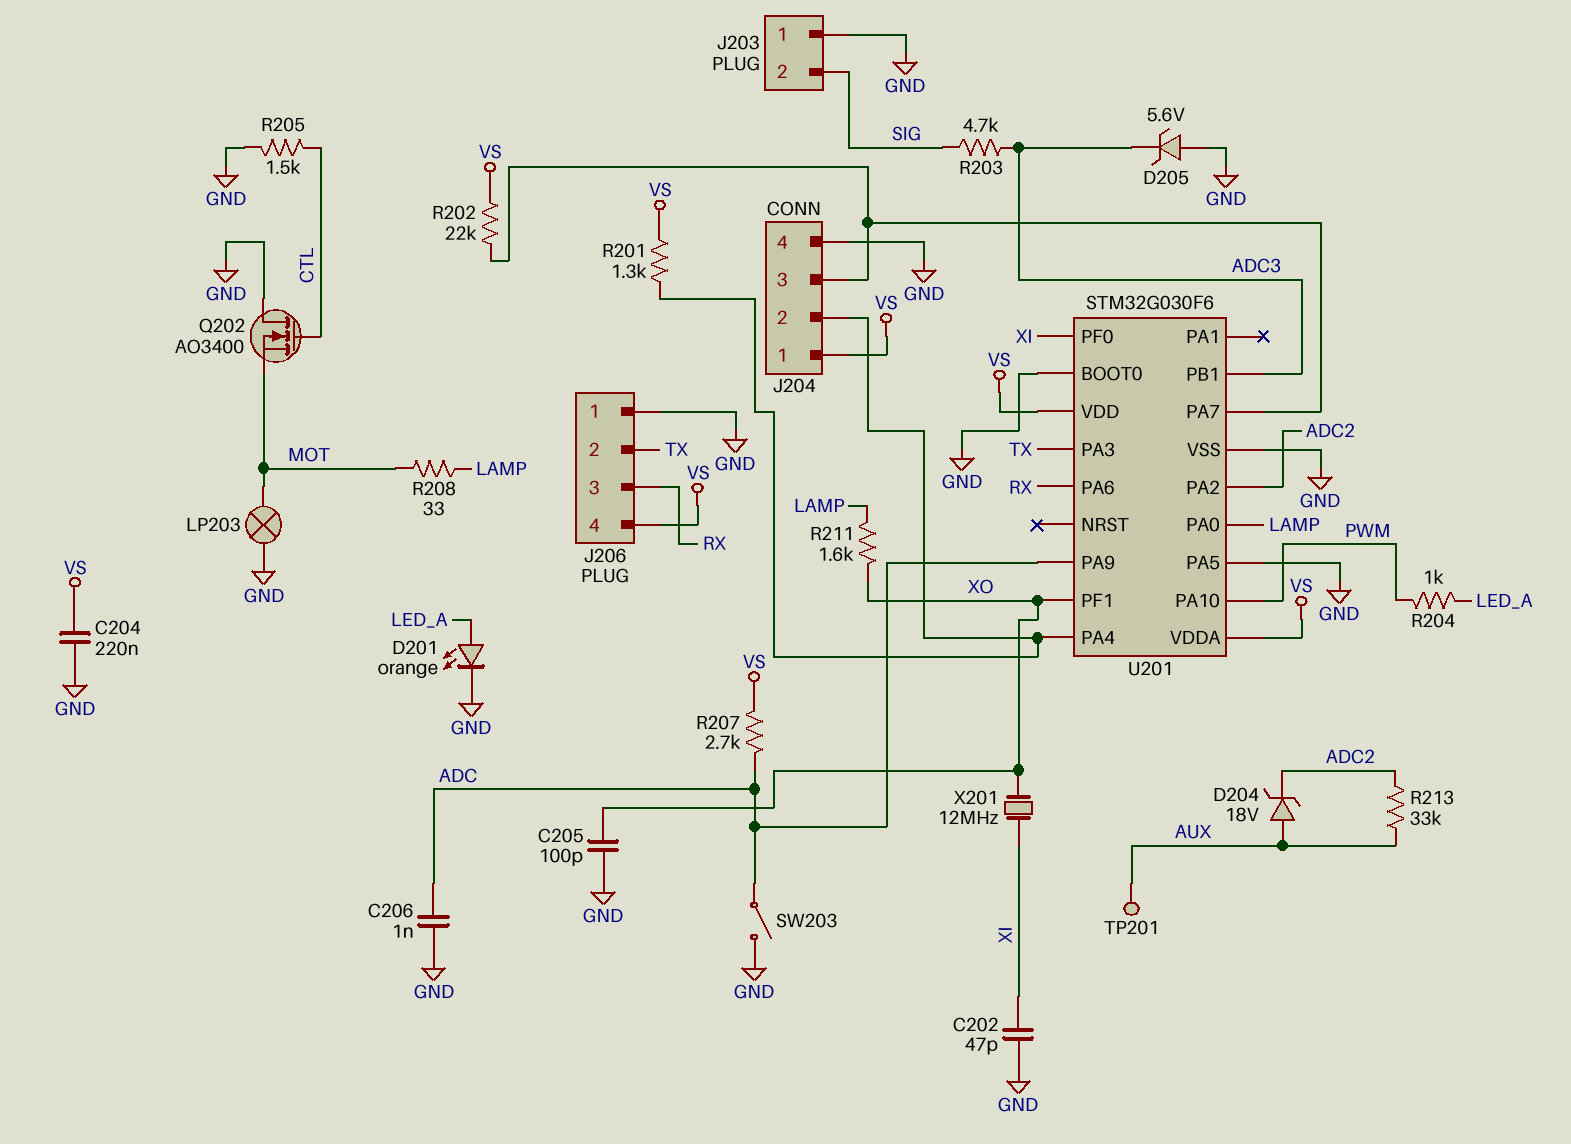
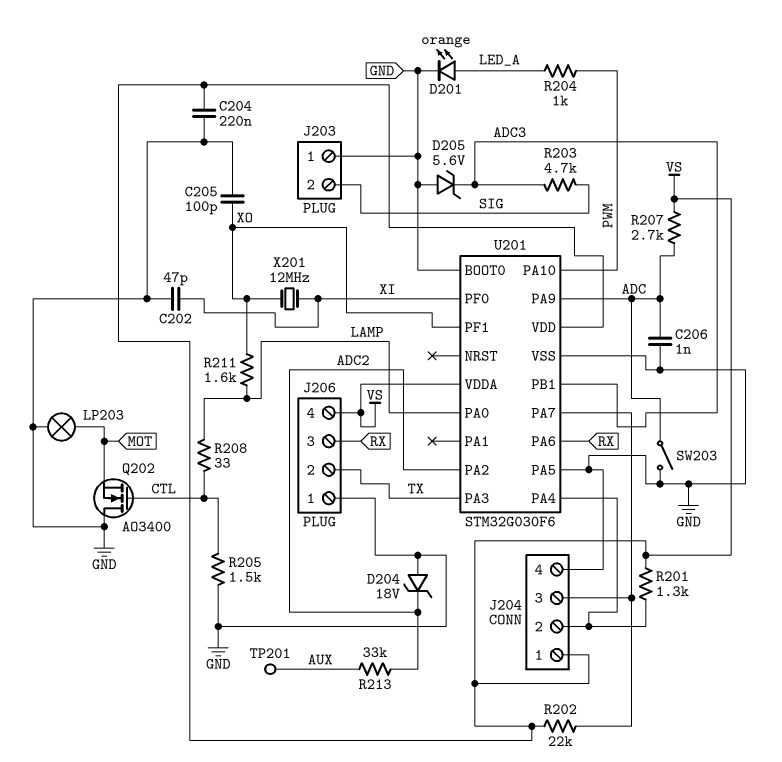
D204: zener 18V (A AUX, K ADC2) -> zener 18V (A GND, K ADC2)
R208: 33 (LAMP, MOT) -> 33 (CTL, LAMP)

